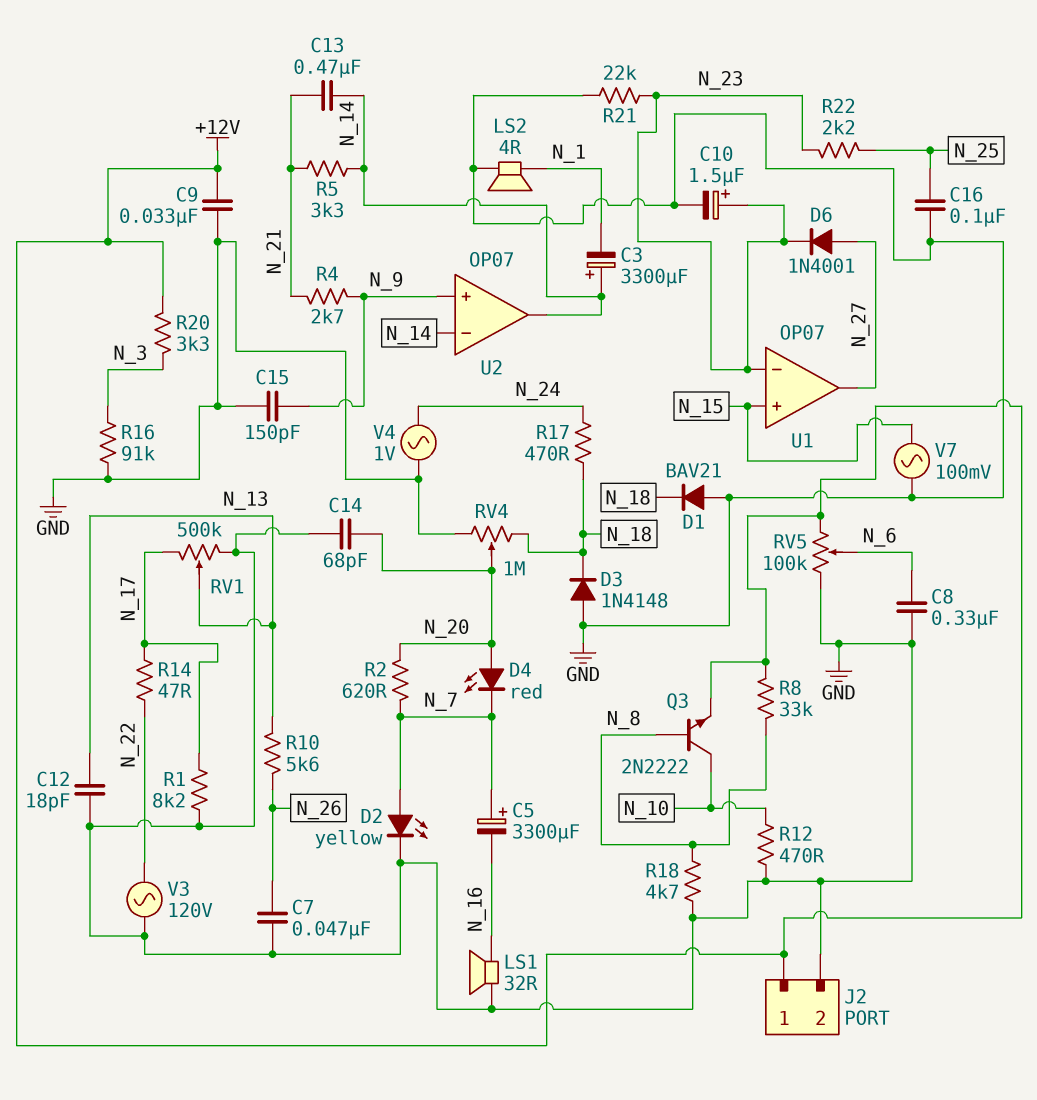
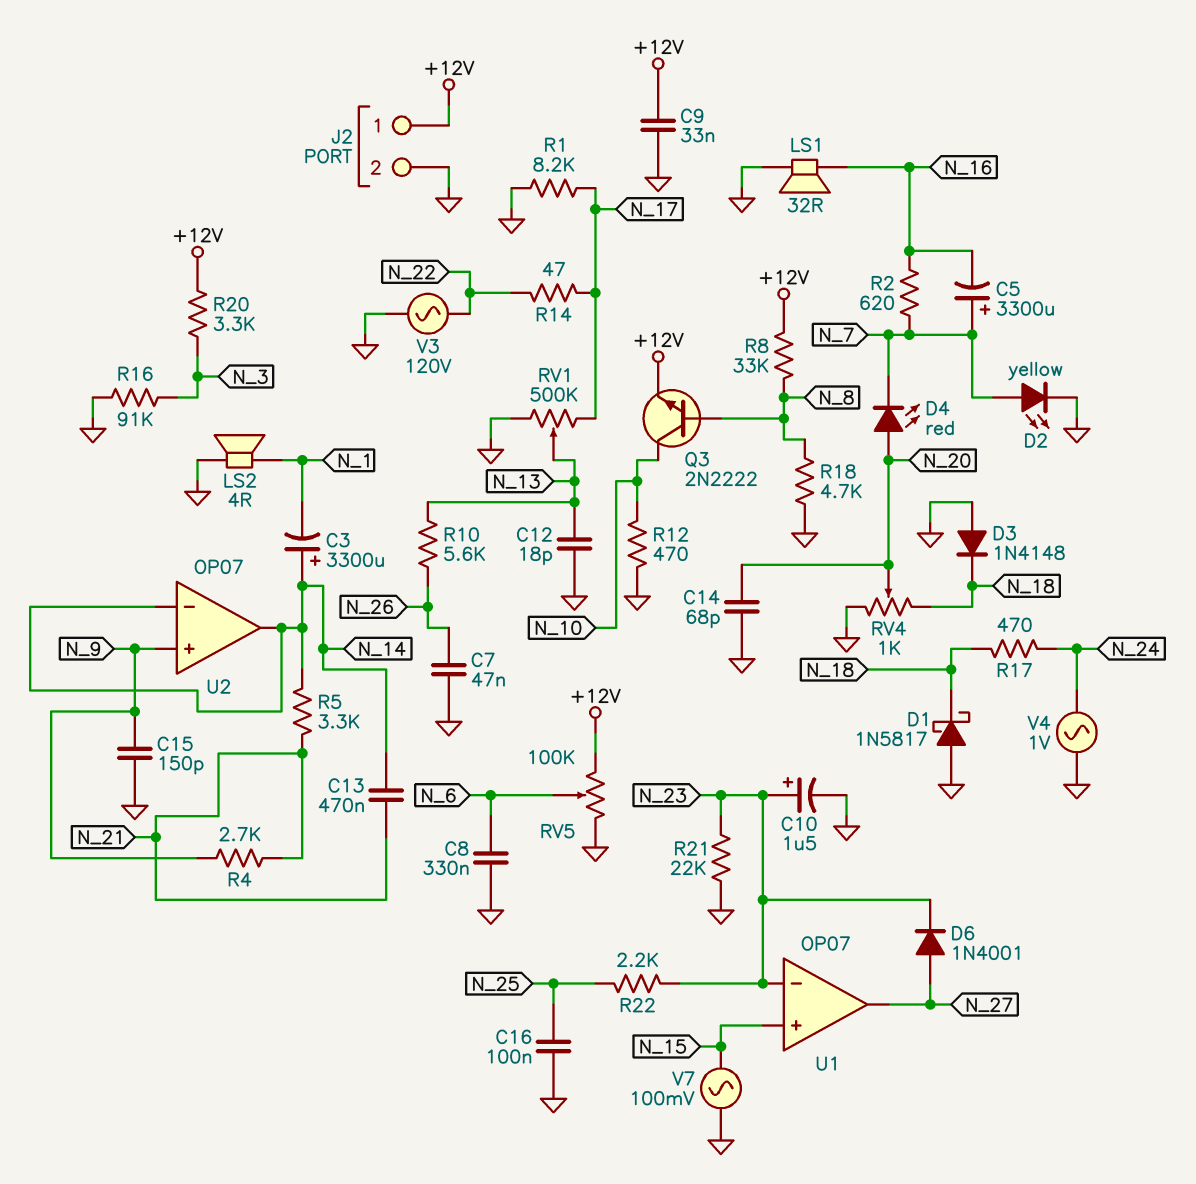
D1: diode BAV21 (A GND, K N_18) -> schottky 1N5817 (A GND, K N_18)
R2: 620 (N_7, N_20) -> 620 (N_7, N_16)
RV4: 1M (GND, N_18, wiper N_20) -> 1k (GND, N_18, wiper N_20)

